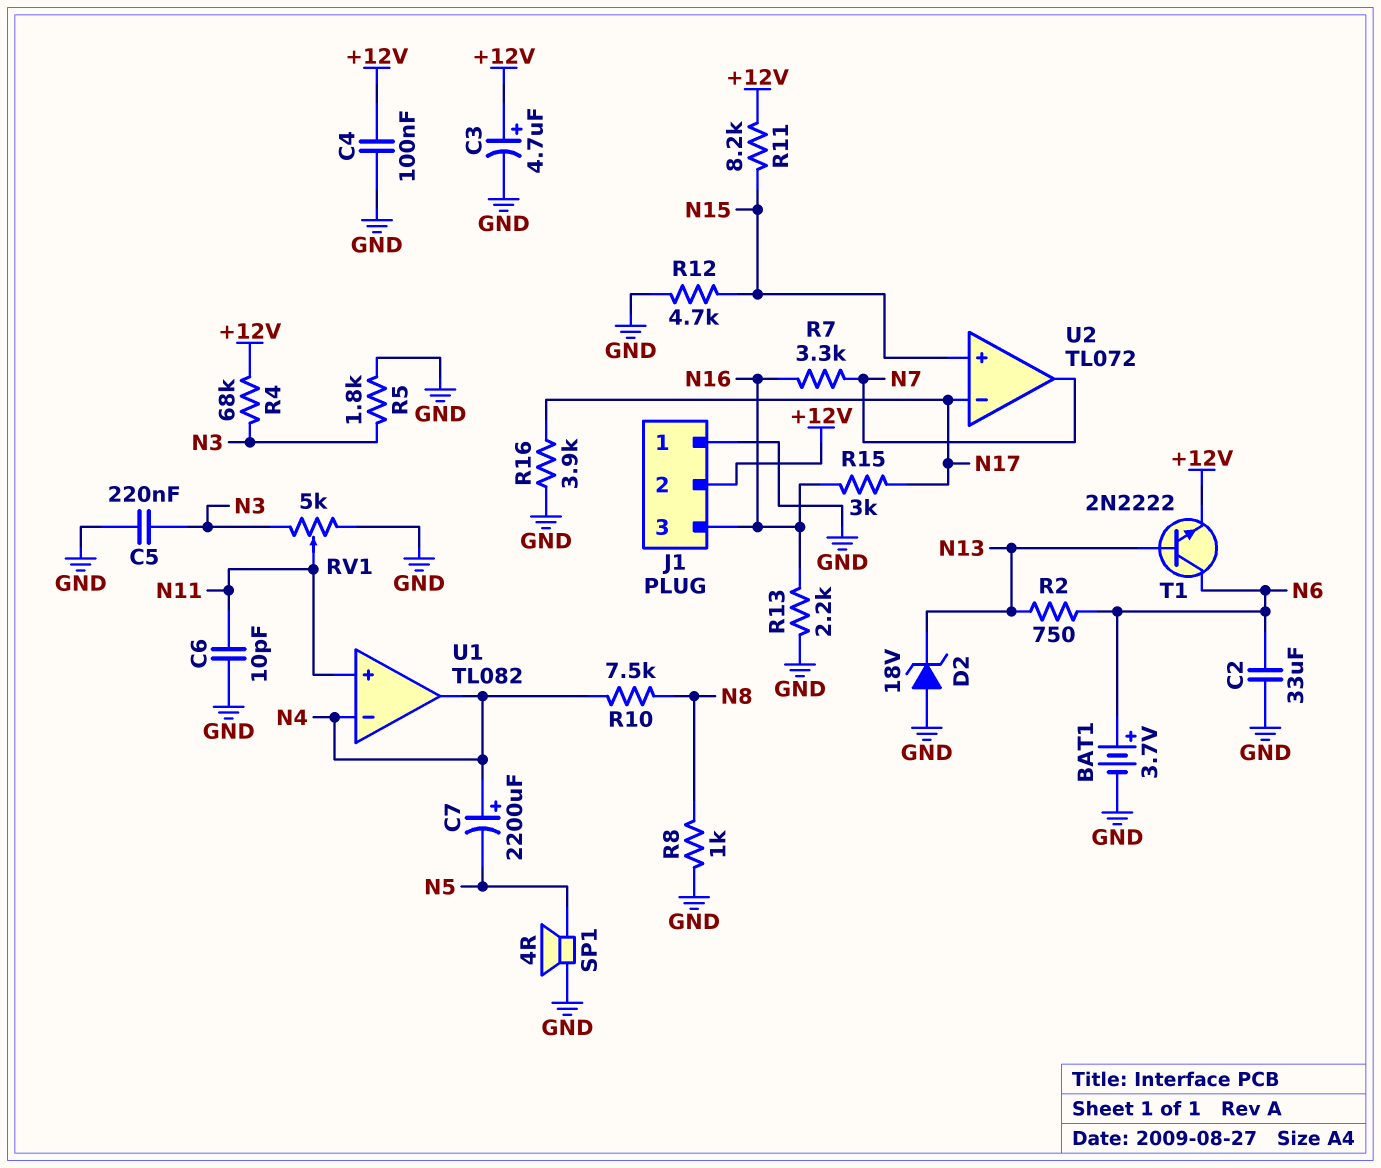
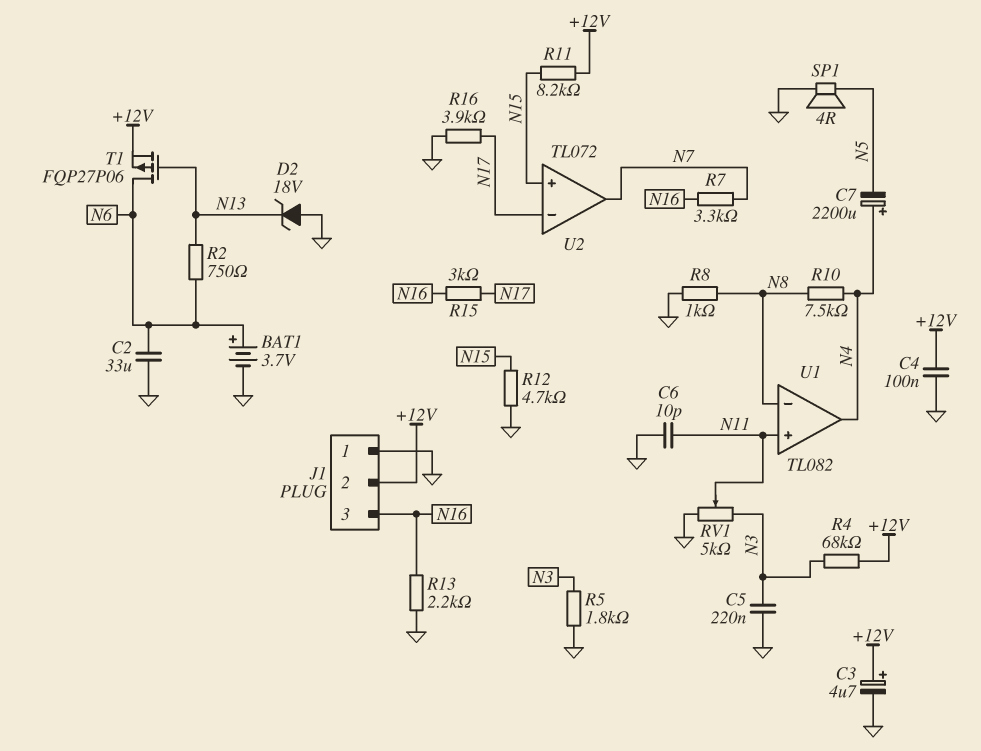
T1: NPN 2N2222 (B N13, C N6, E +12V) -> PMOS FQP27P06 (G N13, D N6, S +12V)
U1 pin in-: N4 -> N8

